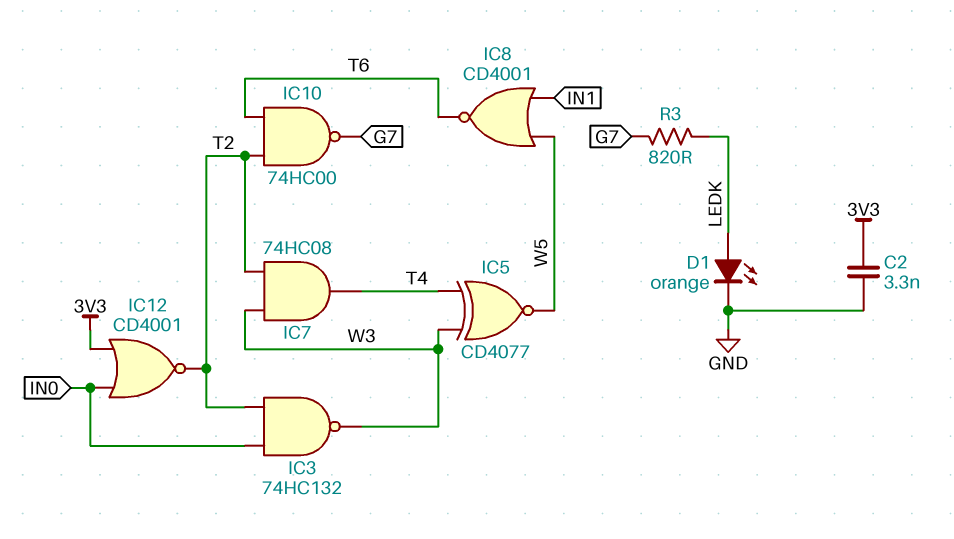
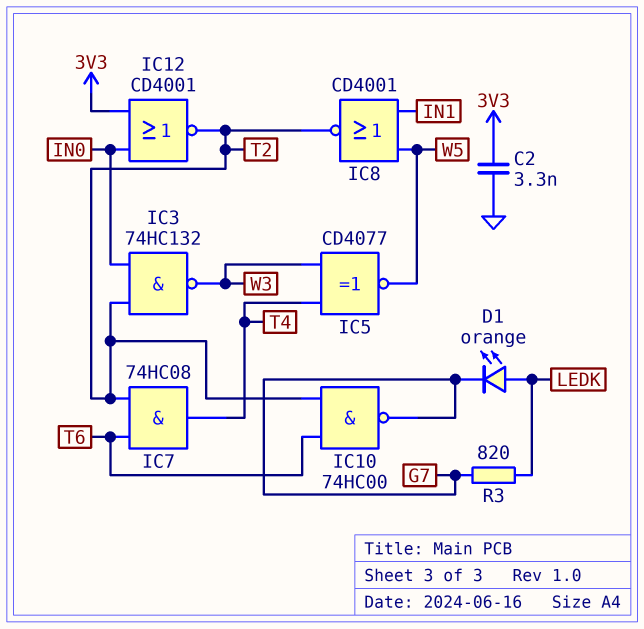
D1: LED orange (A LEDK, K GND) -> LED orange (A LEDK, K G7)
IC7: AND 74HC08 (in T2, in W3, out T4) -> AND 74HC08 (in T2, in T6, out T4)
IC8: NOR CD4001 (in IN1, in W5, out T6) -> NOR CD4001 (in IN1, in W5, out T2)

